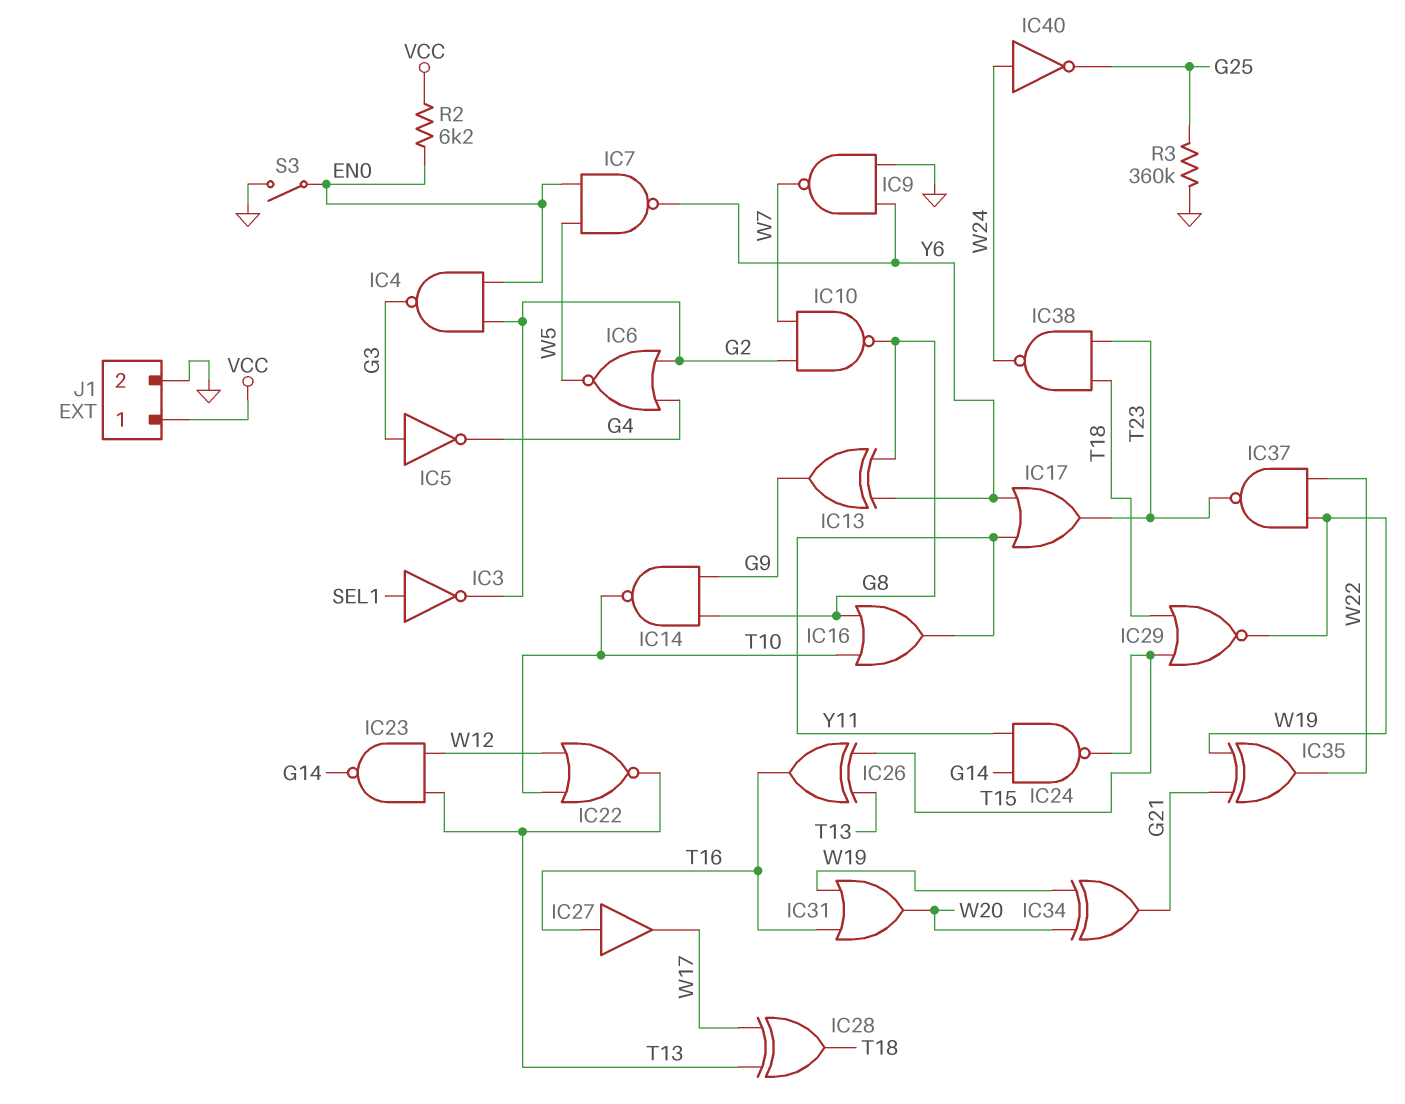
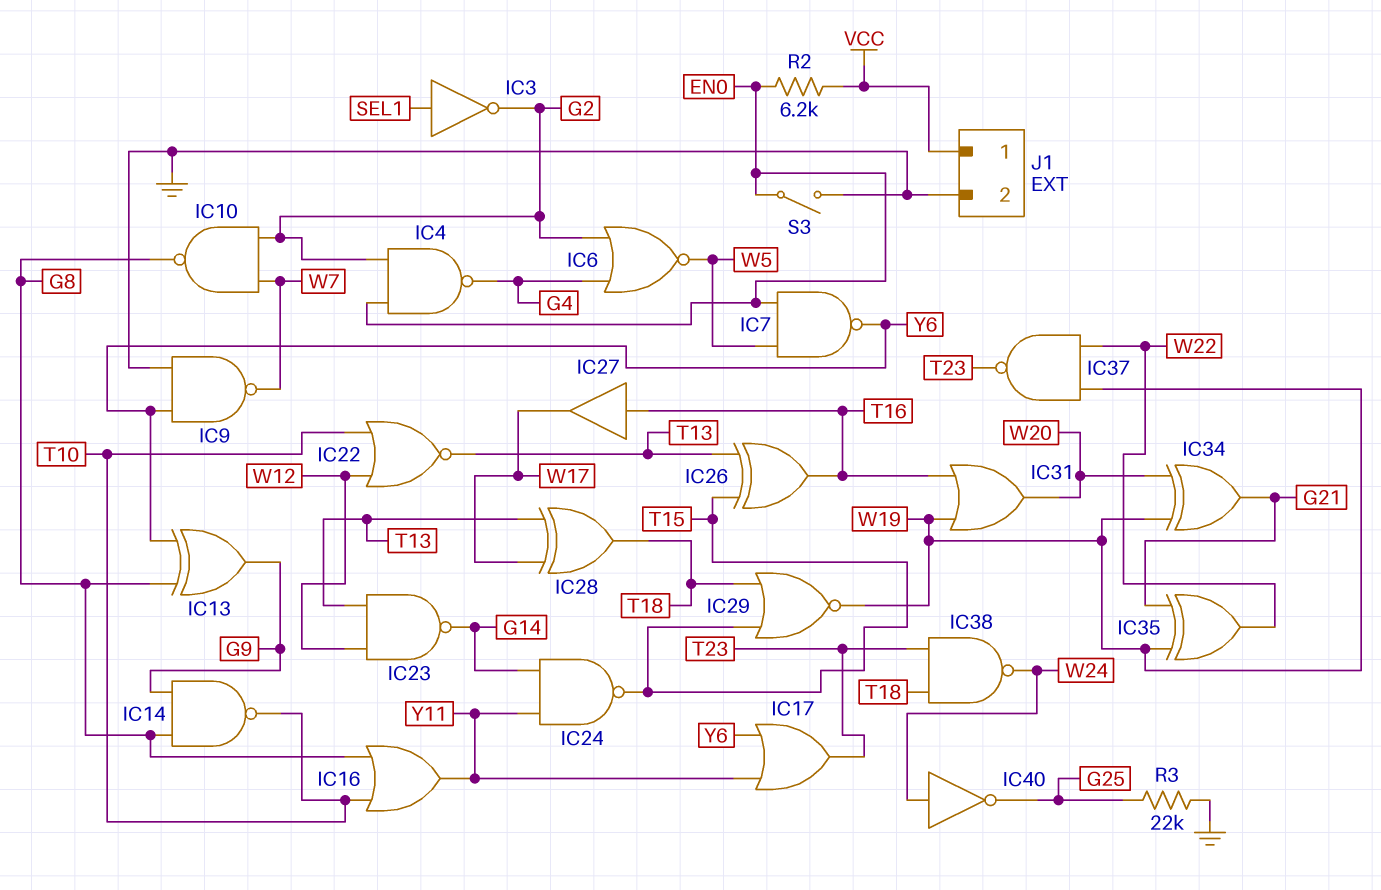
IC4: NAND (in EN0, in G2, out G3) -> NAND (in EN0, in G2, out G4)
IC5: NOT (in G3, out G4) -> none
R3: 360k (G25, GND) -> 22k (G25, GND)

